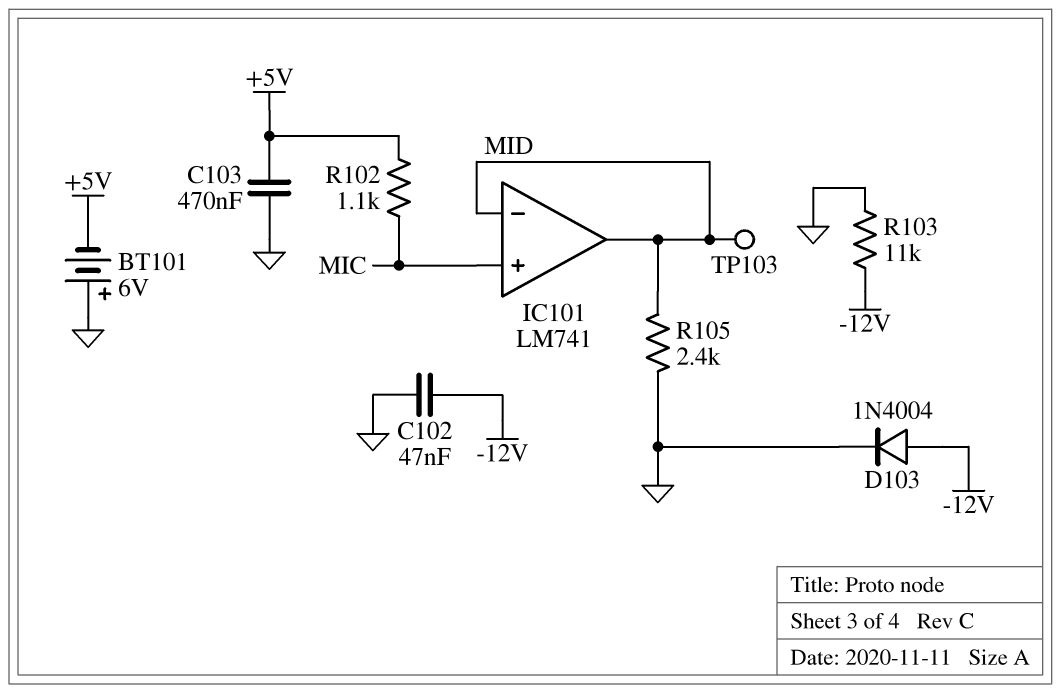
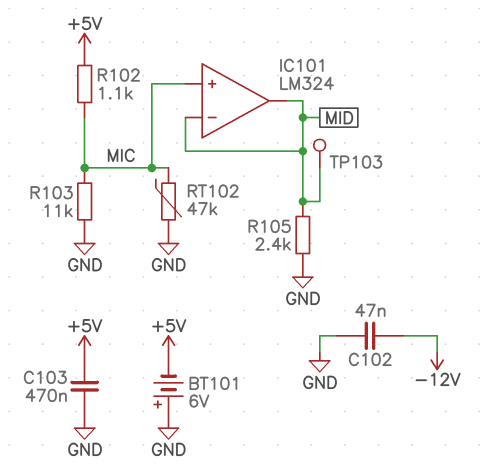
D103: diode 1N4004 (A -12V, K GND) -> none
IC101: LM741 -> LM324
R103: 11k (-12V, GND) -> 11k (GND, MIC)
RT102: none -> 47k (GND, MIC)

